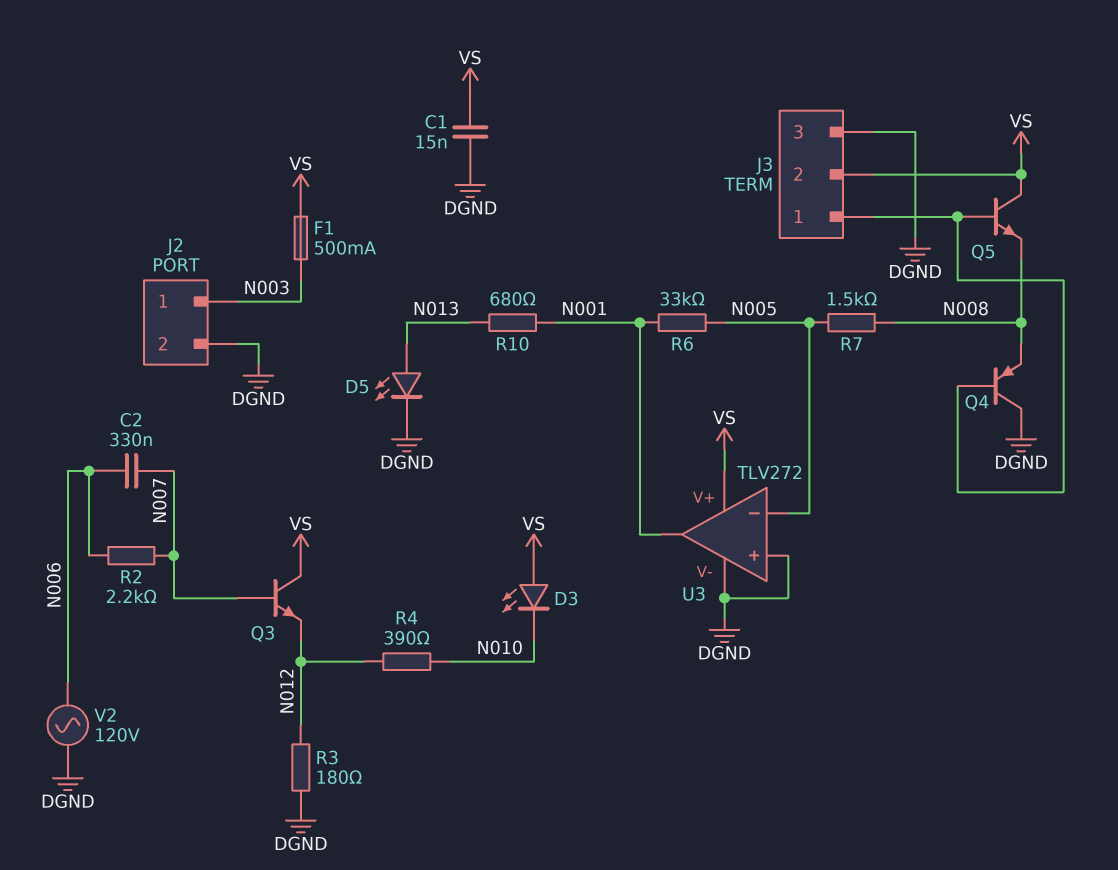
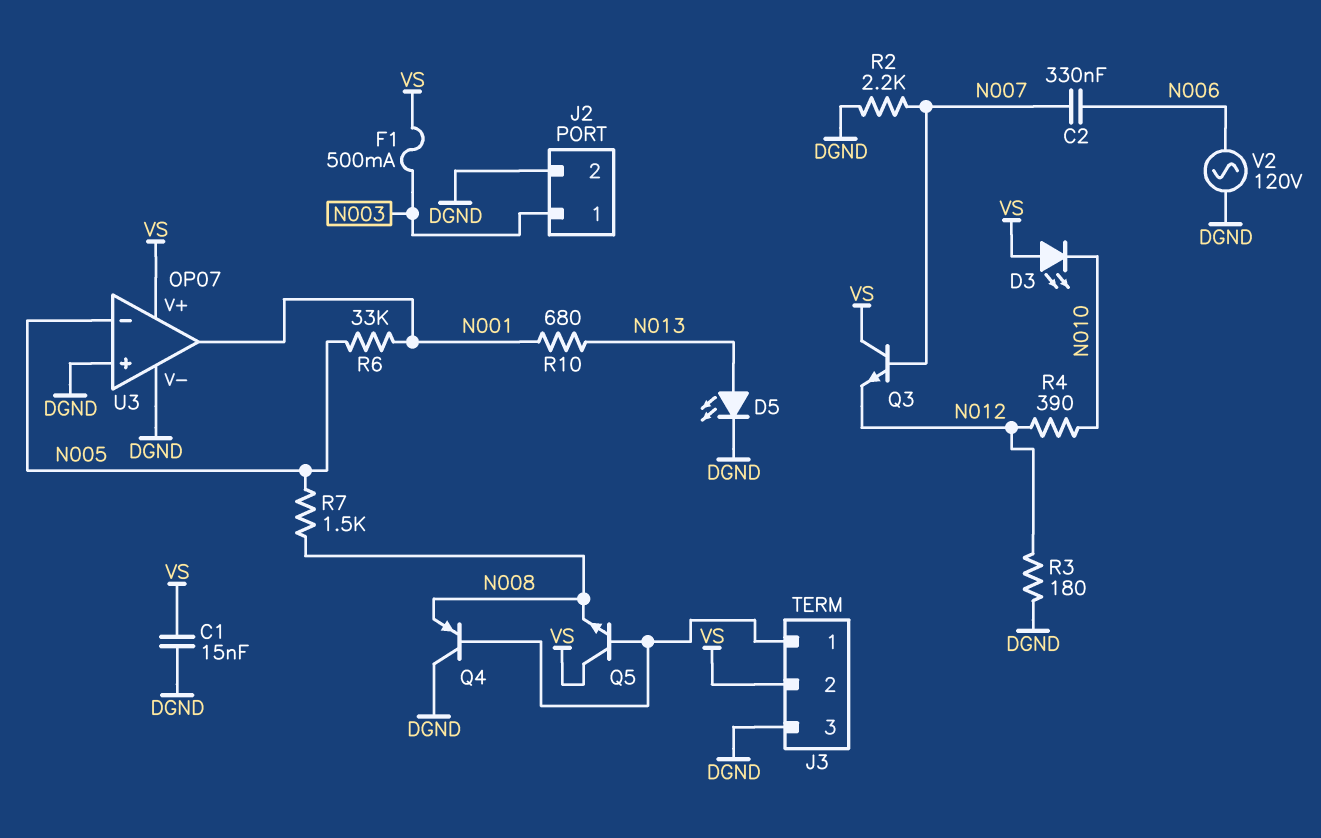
R2: 2.2k (N006, N007) -> 2.2k (DGND, N007)
U3: TLV272 -> OP07

